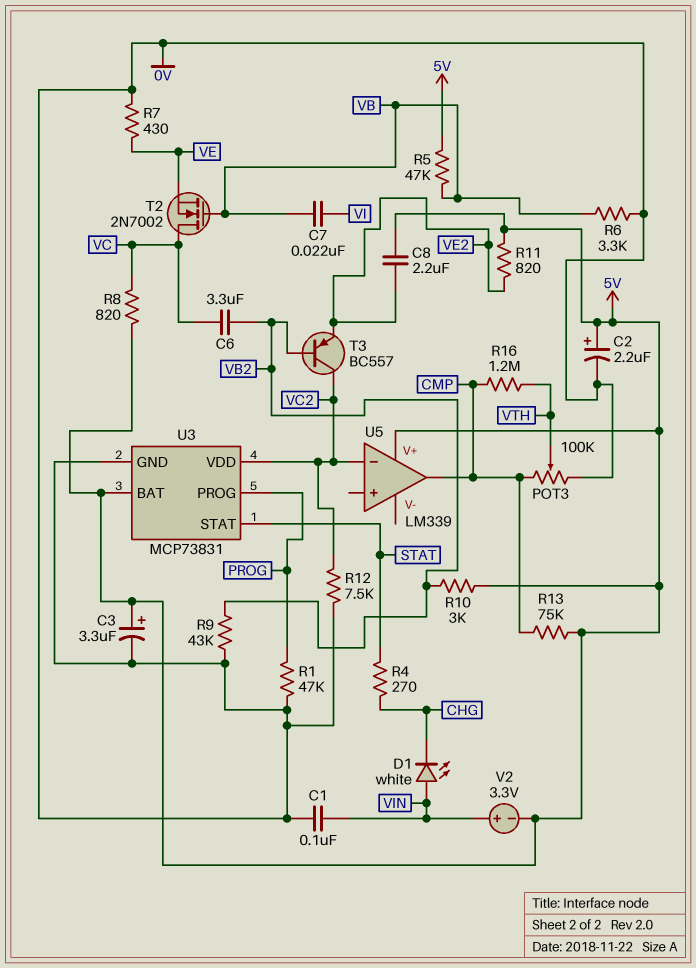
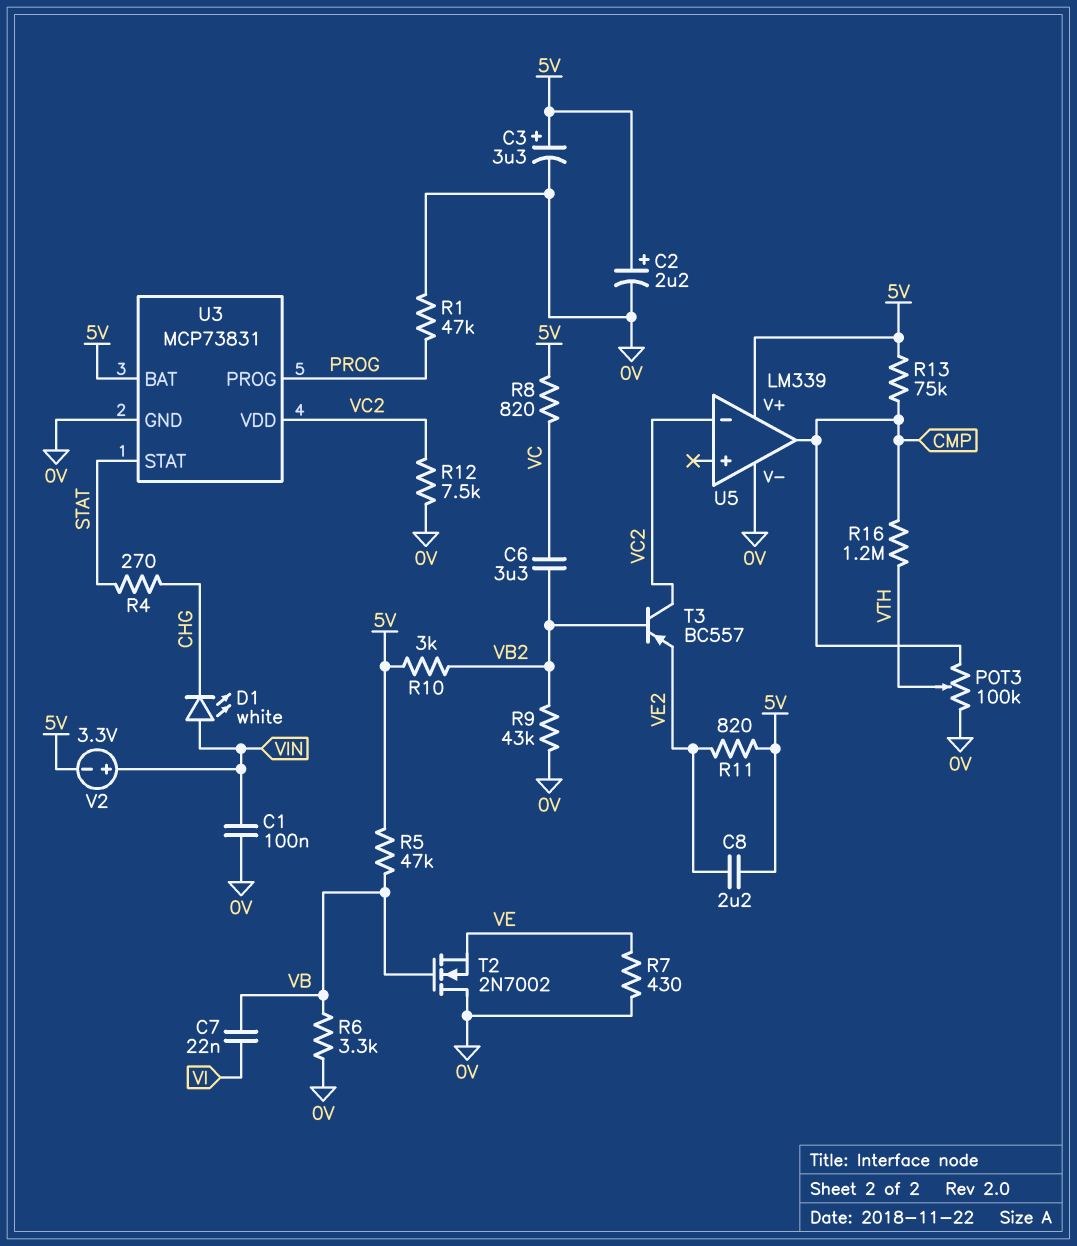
T2: NMOS 2N7002 (G VB, D VC, S VE) -> NMOS 2N7002 (G VB, D 0V, S VE)
U5 pin V-: none -> 0V

